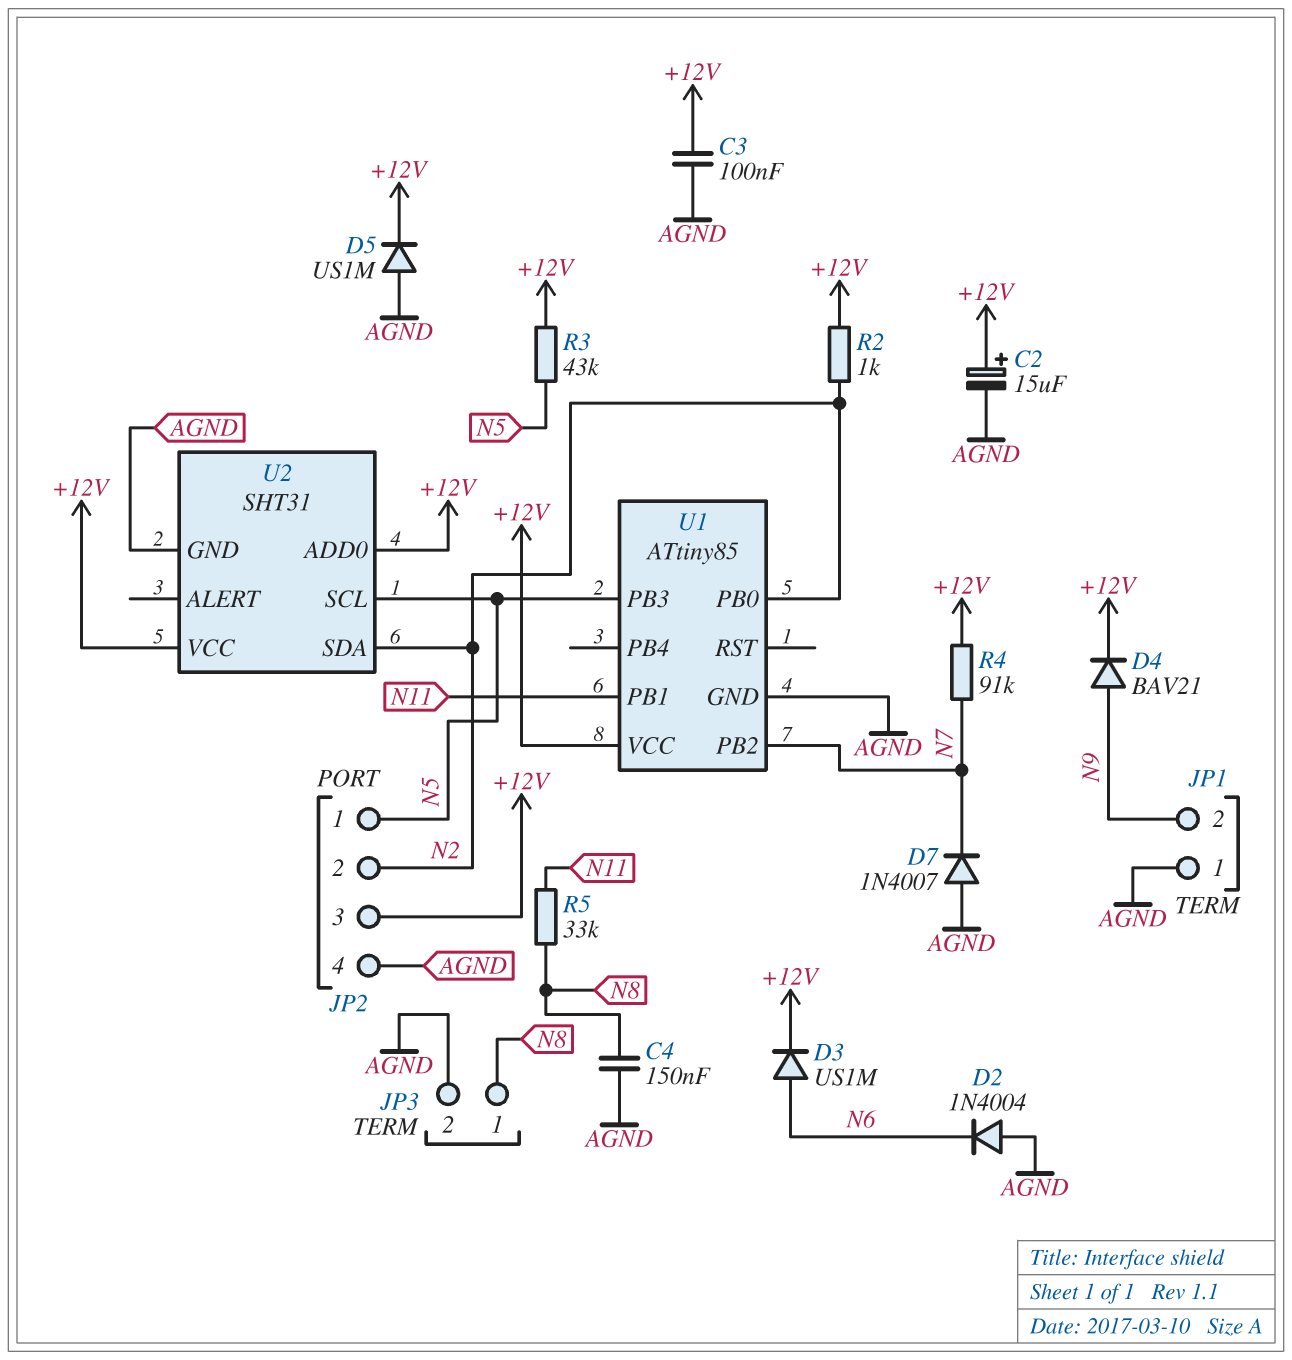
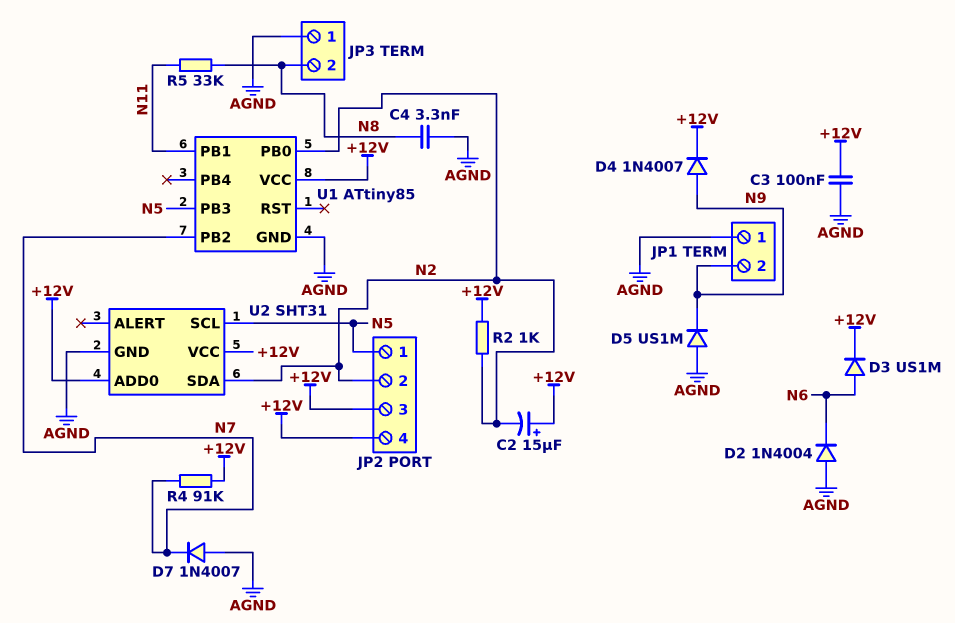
C2: 15uF (plus +12V, minus AGND) -> 15uF (plus +12V, minus N2)
C4: 150nF (AGND, N8) -> 3.3nF (AGND, N8)
D4: diode BAV21 (A N9, K +12V) -> diode 1N4007 (A N9, K +12V)
D5: diode US1M (A AGND, K +12V) -> diode US1M (A AGND, K N9)
JP2 pin 4: AGND -> +12V
JP3 pin 1: N8 -> AGND
JP3 pin 2: AGND -> N8
R3: 43k (+12V, N5) -> none

